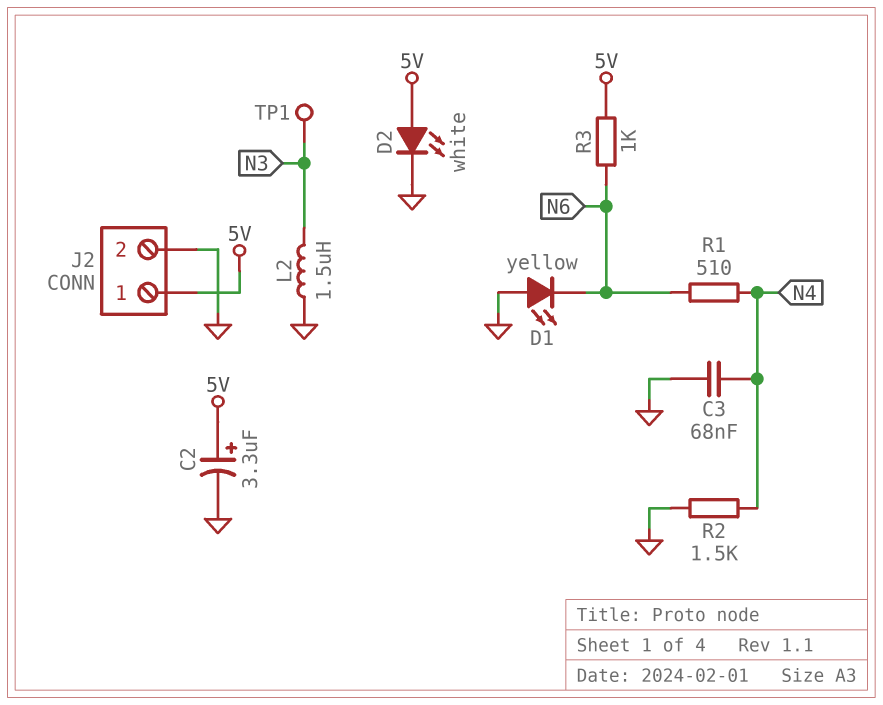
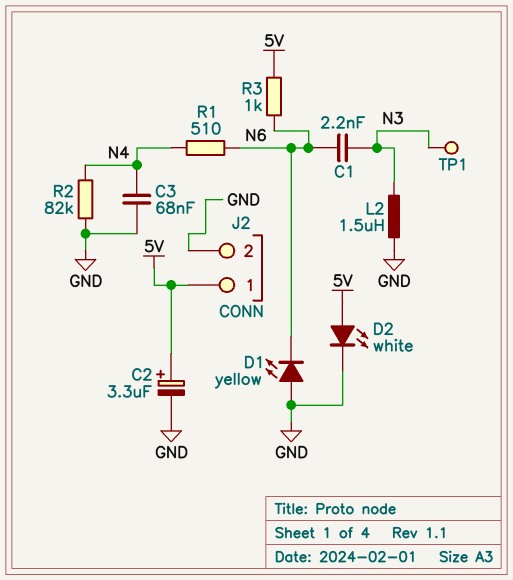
C1: none -> 2.2nF (N3, N6)
R2: 1.5k (GND, N4) -> 82k (GND, N4)

